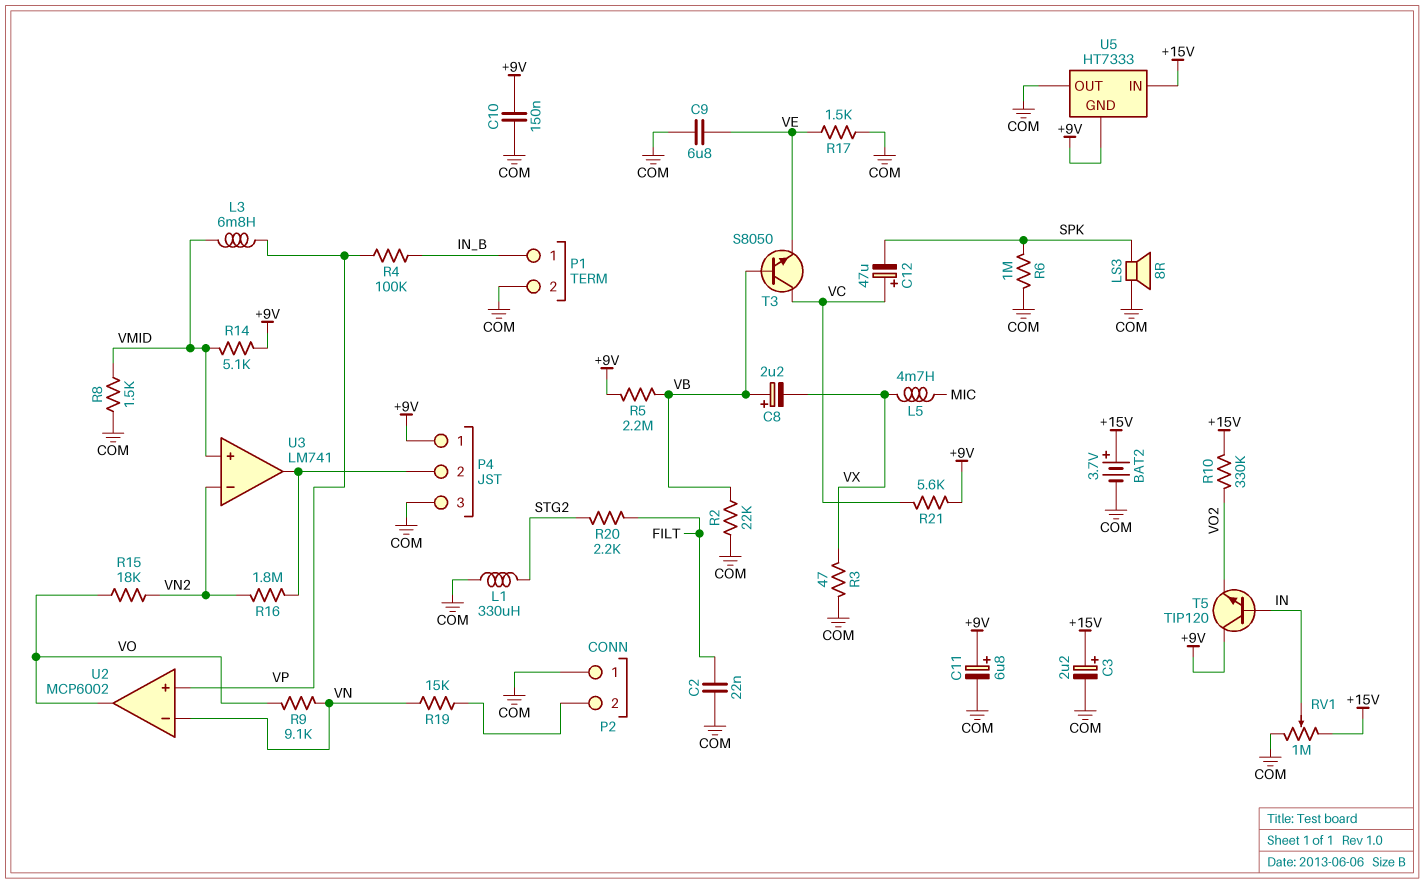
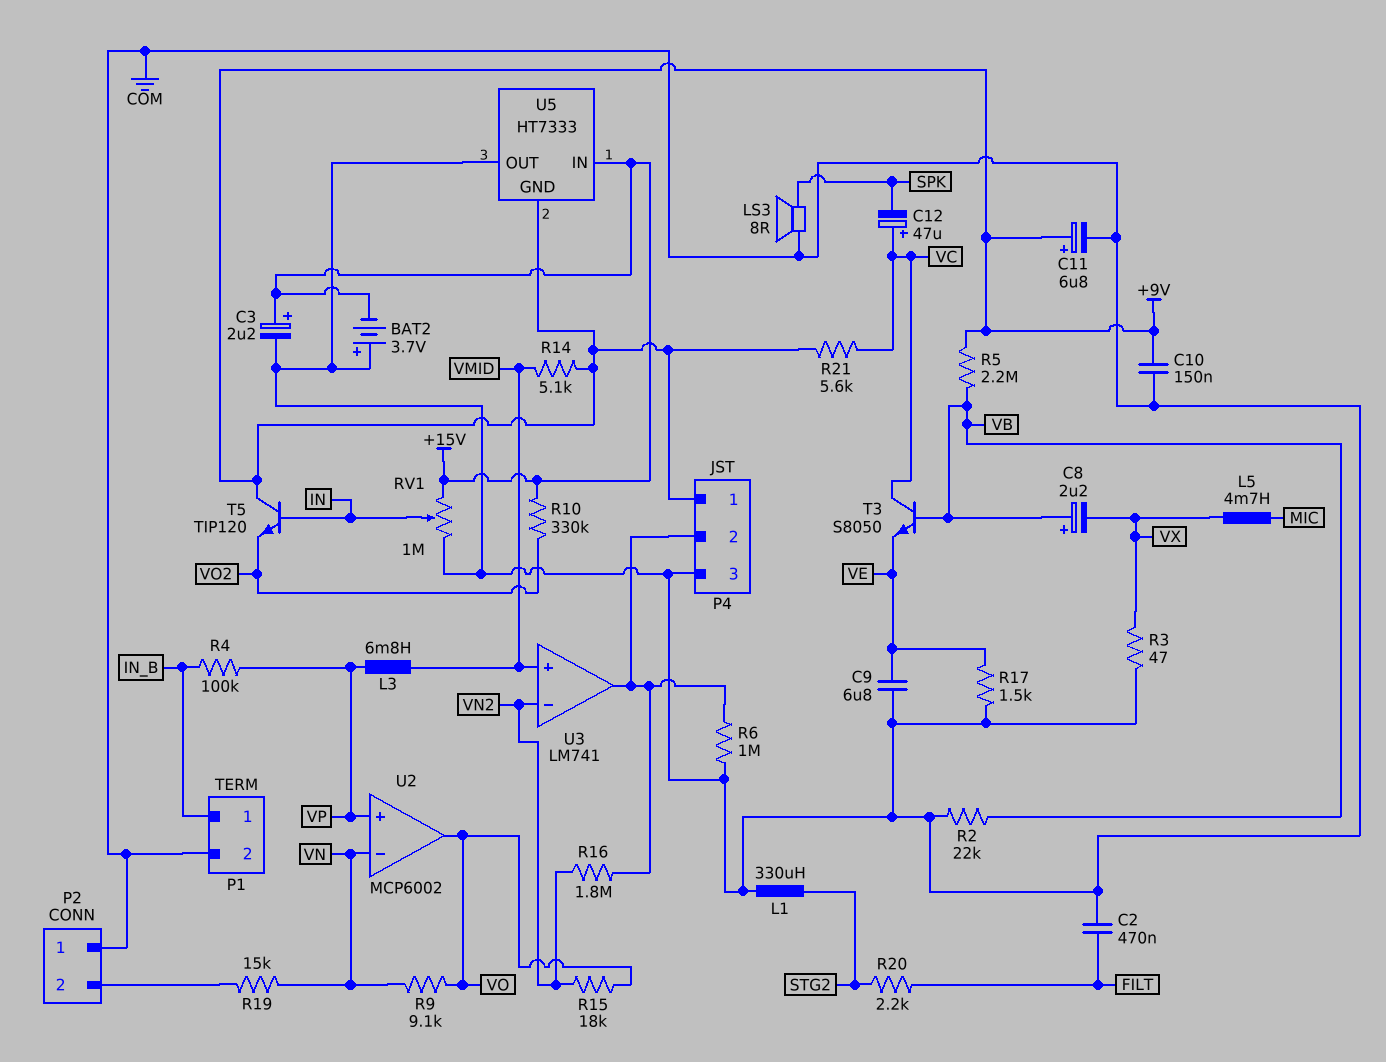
BAT2: 3.7V (plus +15V, minus COM) -> 3.7V (plus COM, minus +15V)
C2: 22nF (COM, FILT) -> 470nF (COM, FILT)
R6: 1M (COM, SPK) -> 1M (COM, P4/2)
R8: 1.5k (COM, VMID) -> none

